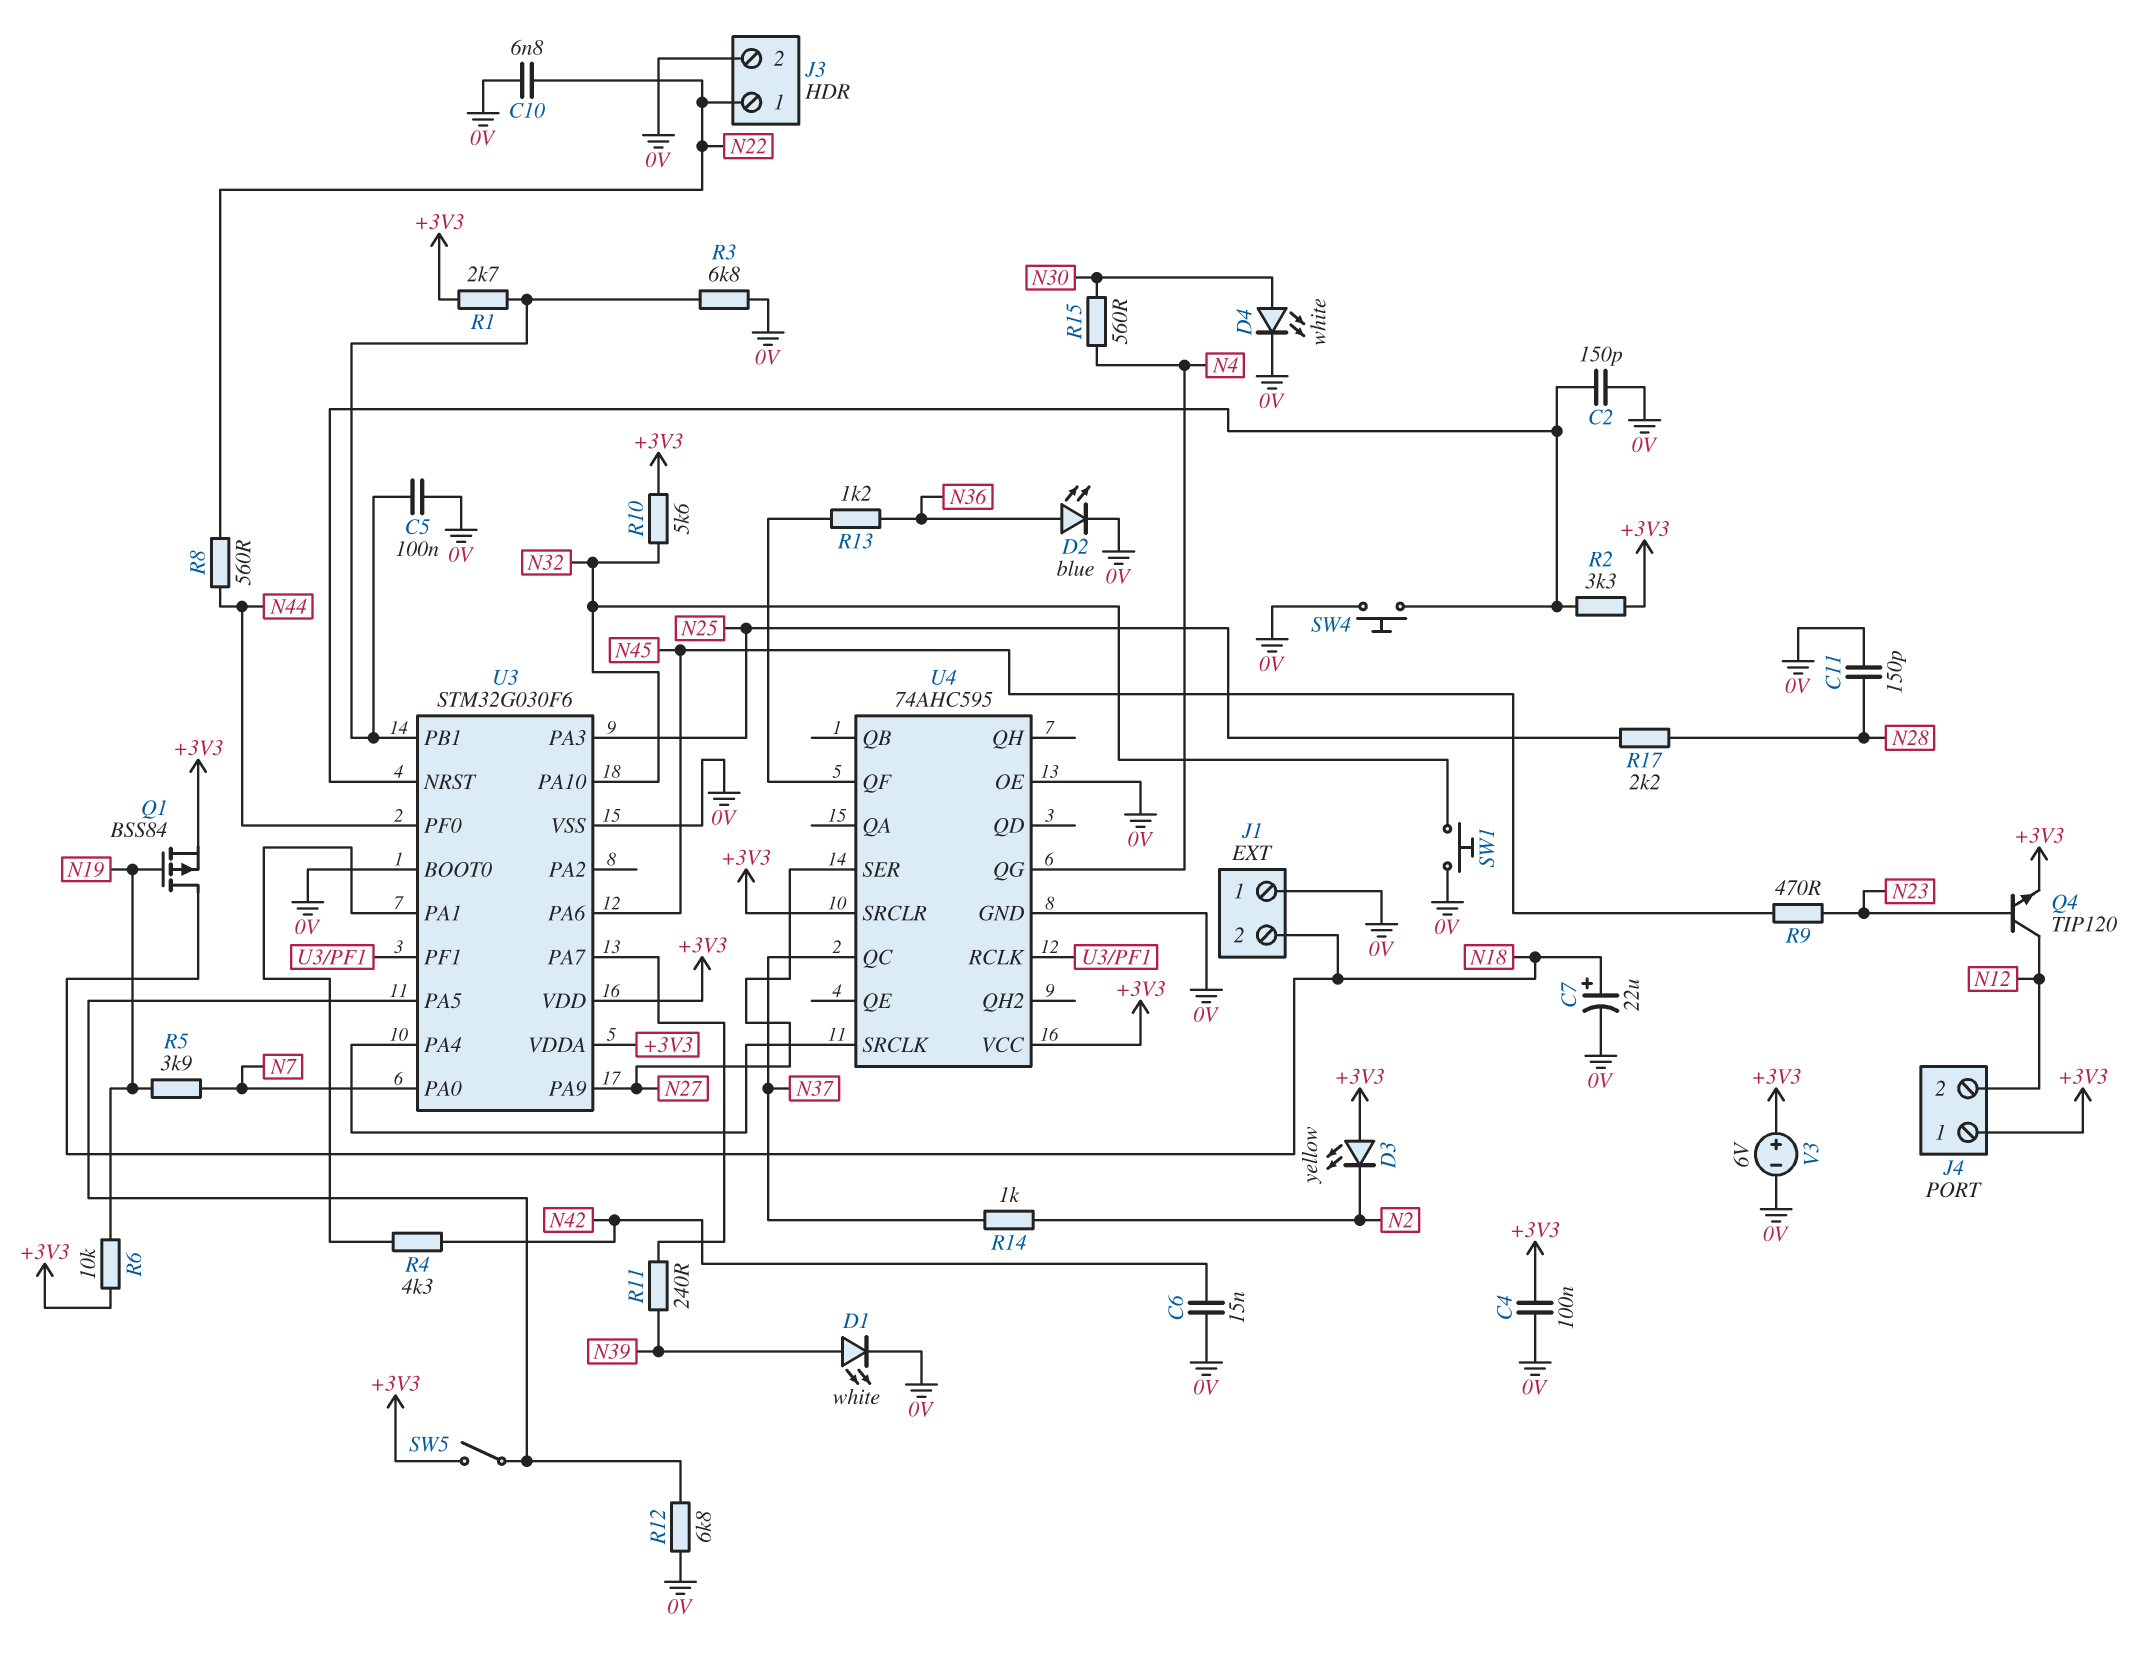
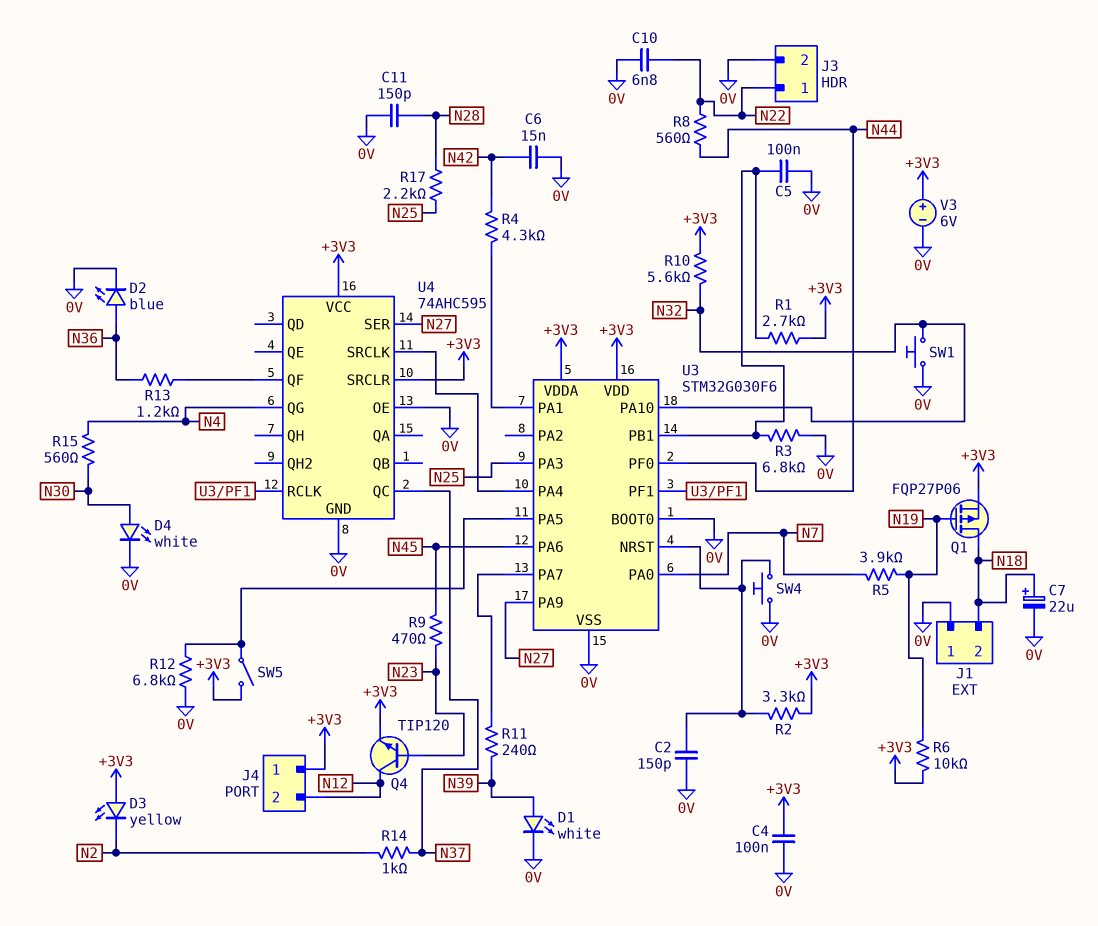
Q1: PMOS BSS84 (G N19, D N18, S +3V3) -> PMOS FQP27P06 (G N19, D N18, S +3V3)

